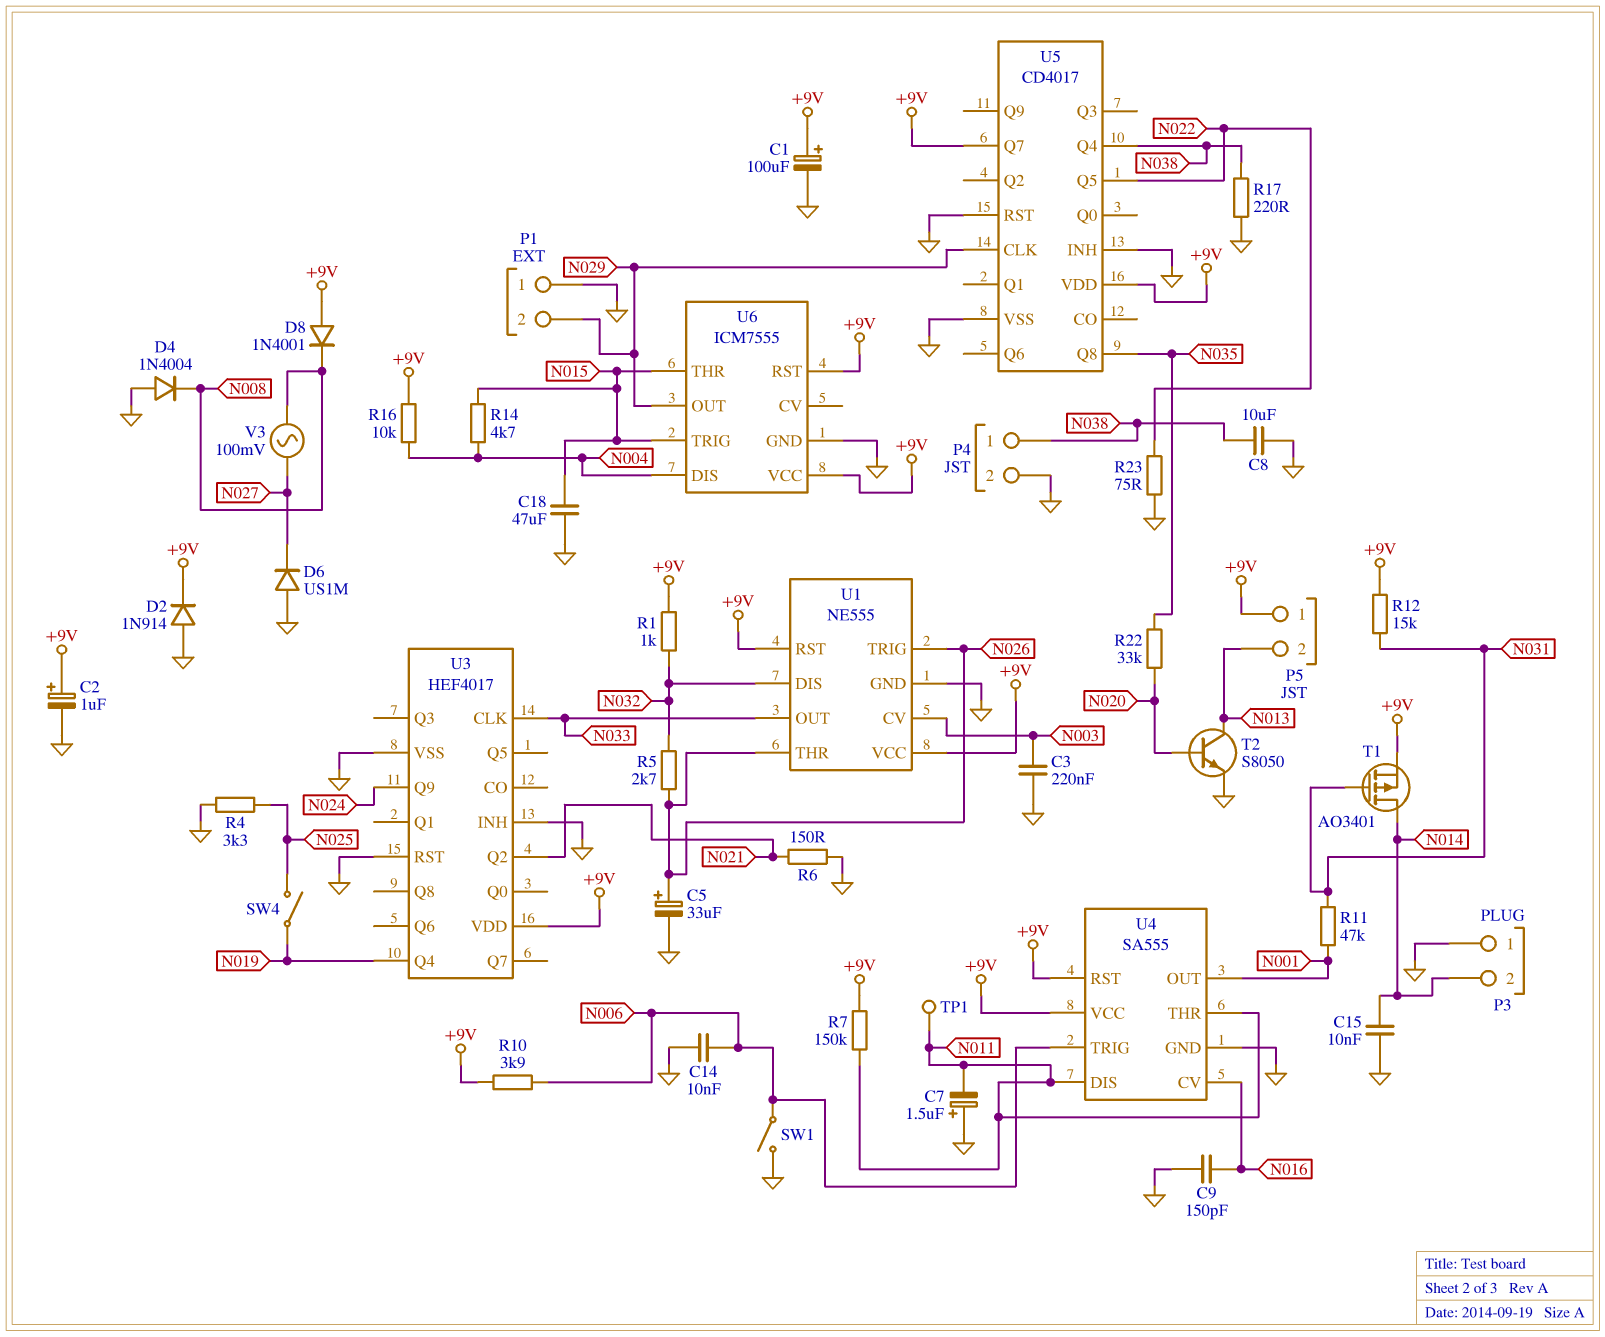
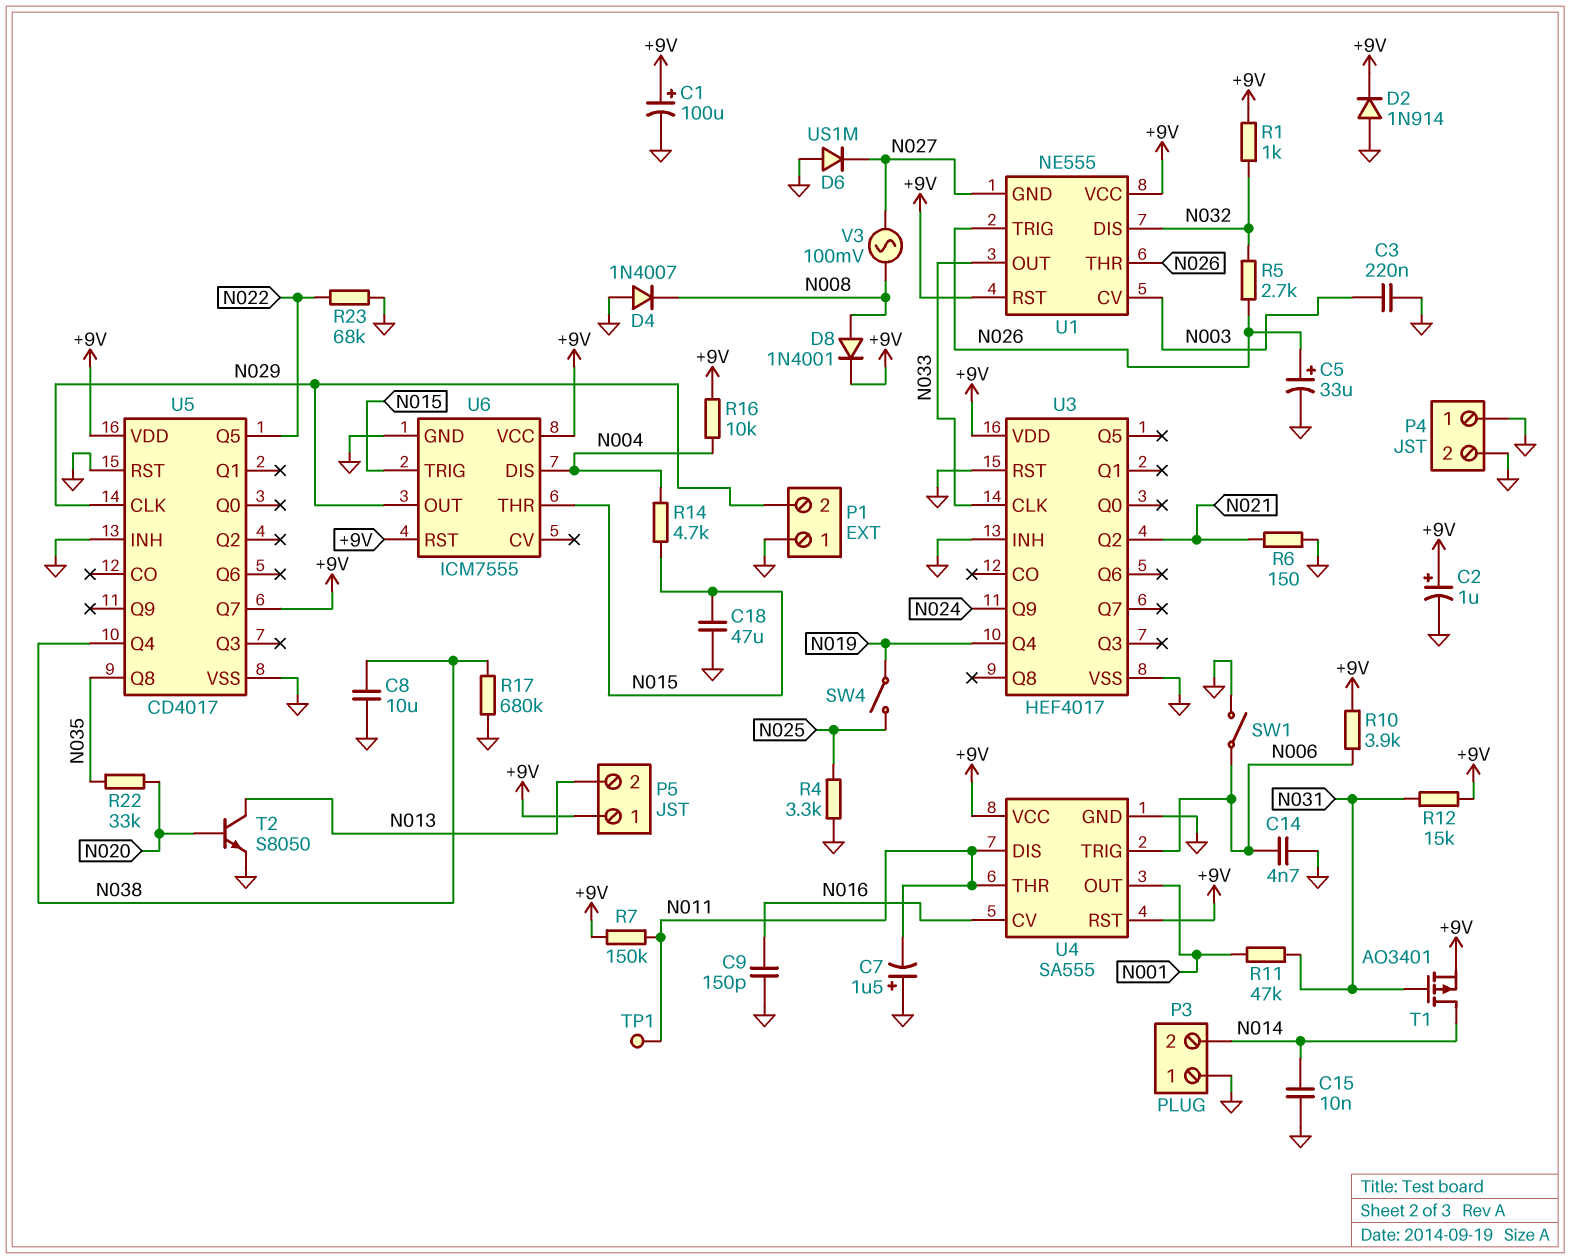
C14: 10nF (GND, N006) -> 4.7nF (GND, N006)
D4: diode 1N4004 (A GND, K N008) -> diode 1N4007 (A GND, K N008)
D8: diode 1N4001 (A +9V, K N008) -> diode 1N4001 (A N008, K +9V)
P4 pin 1: N038 -> GND
R17: 220 (GND, N038) -> 680k (GND, N038)
R23: 75 (GND, N022) -> 68k (GND, N022)
U1 pin GND: GND -> N027

